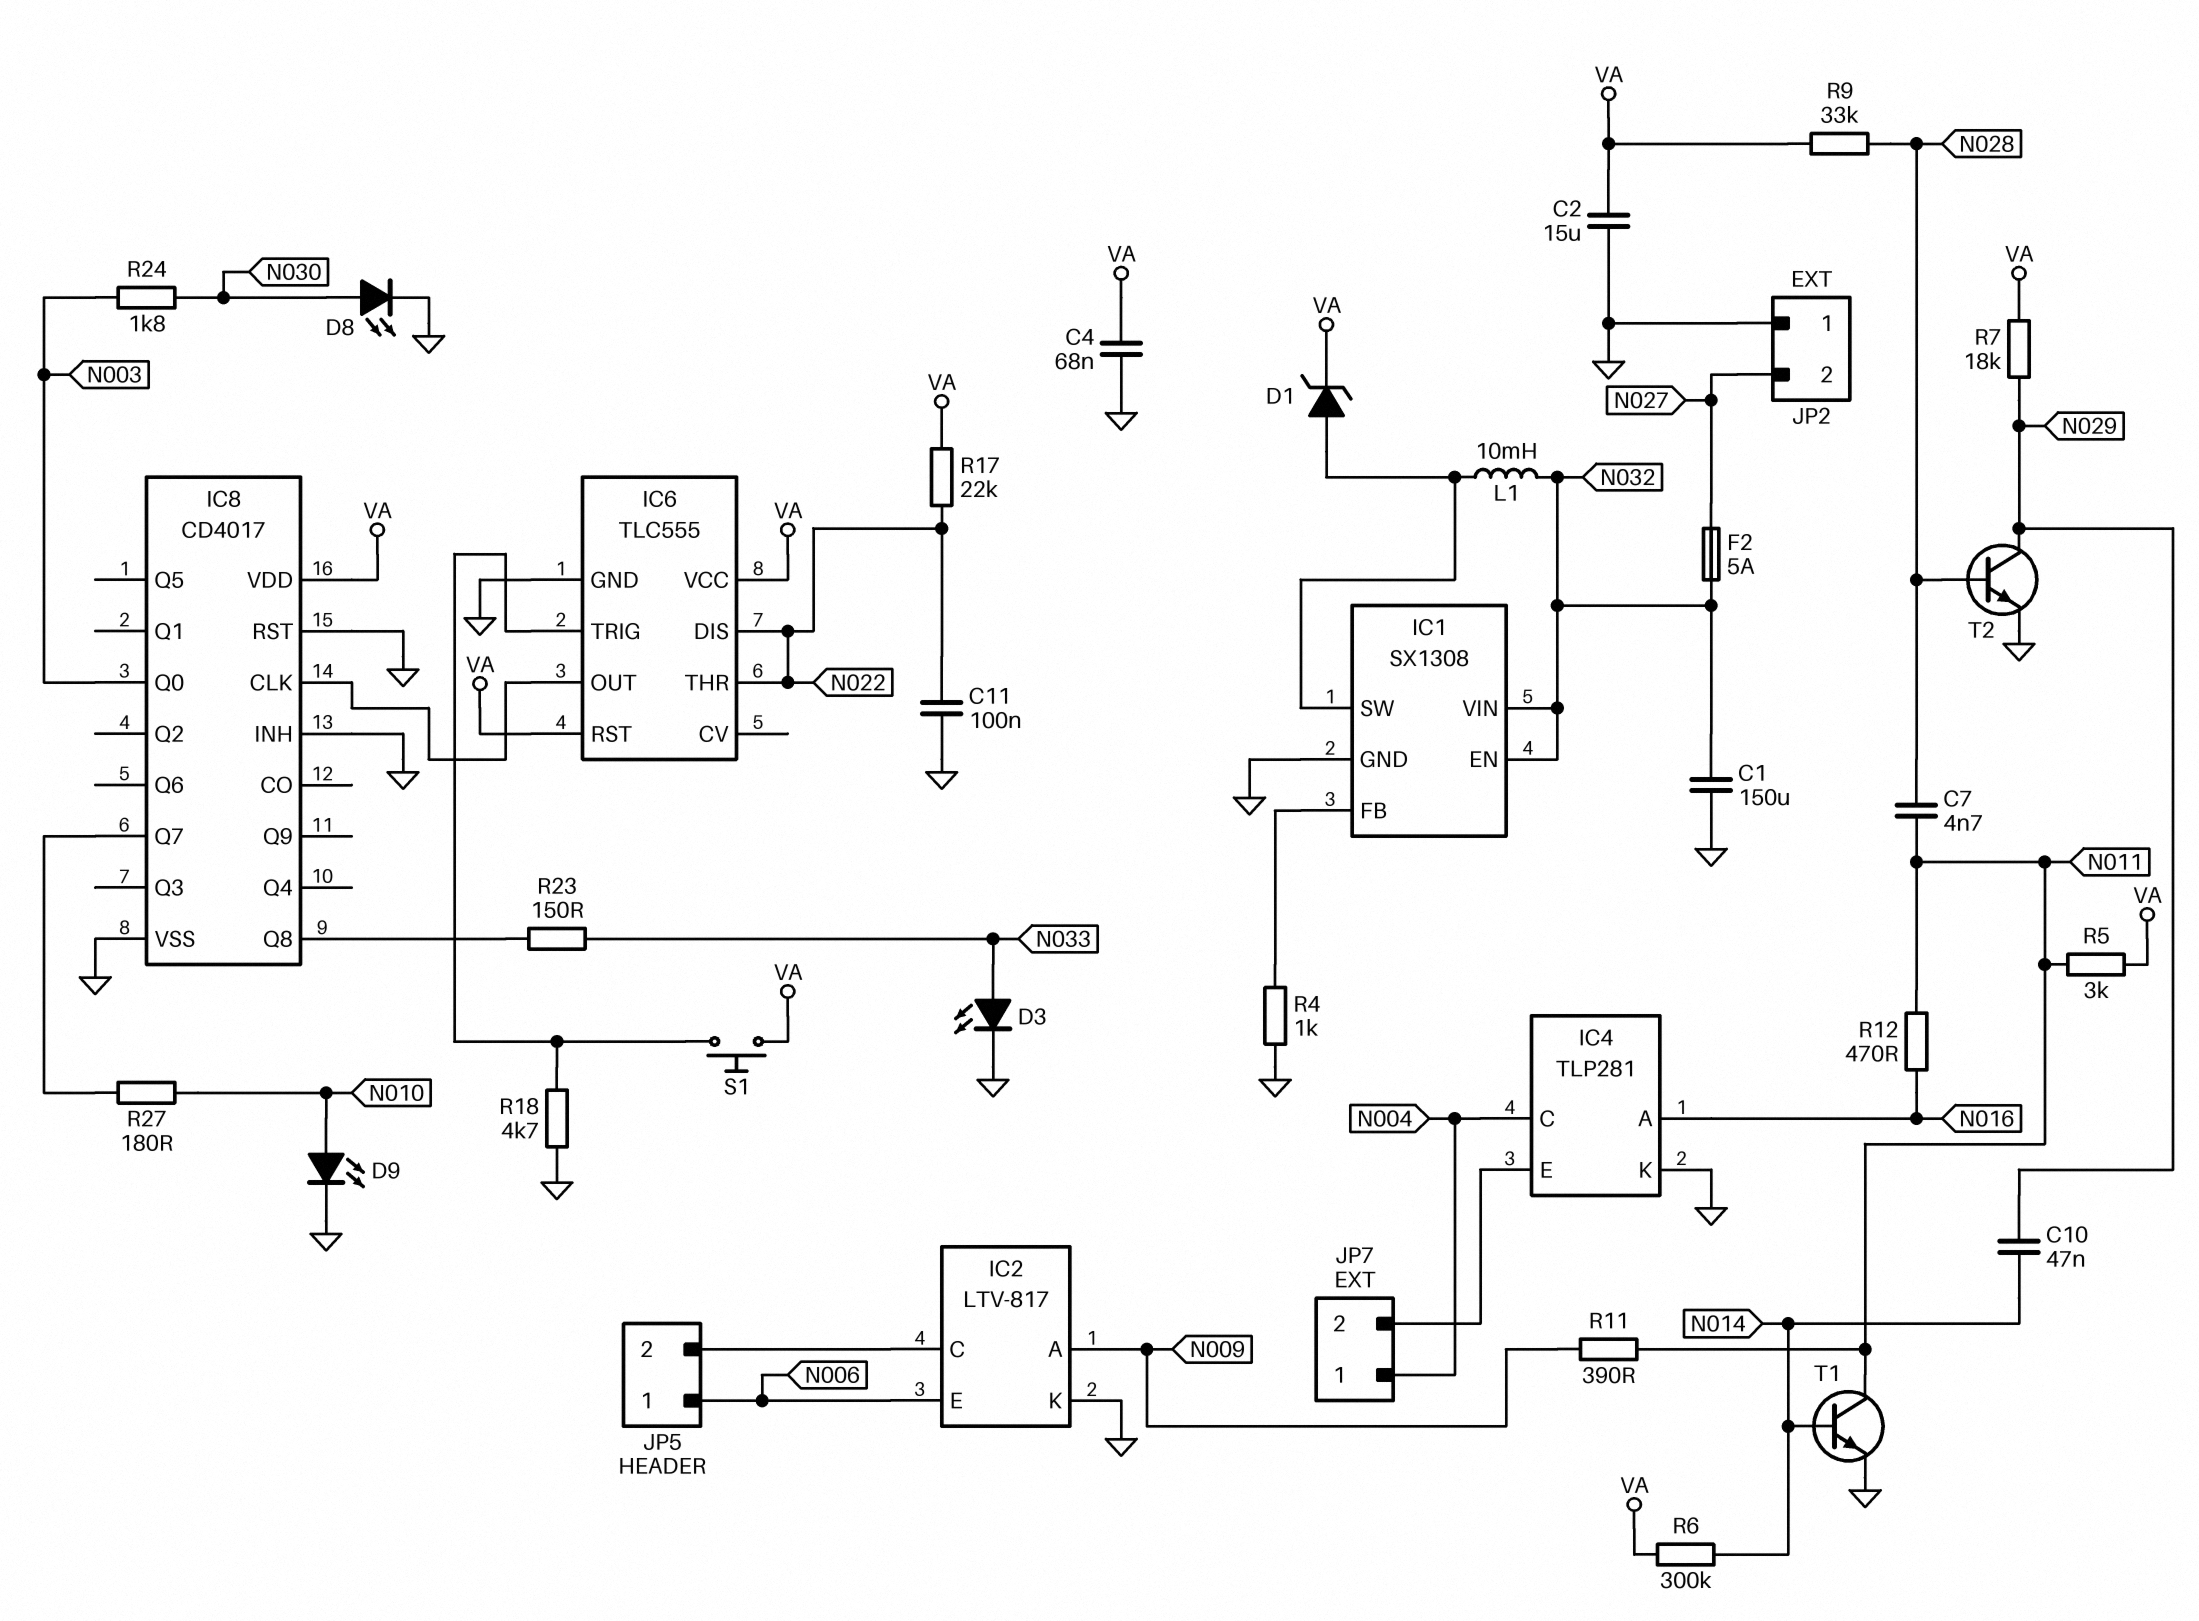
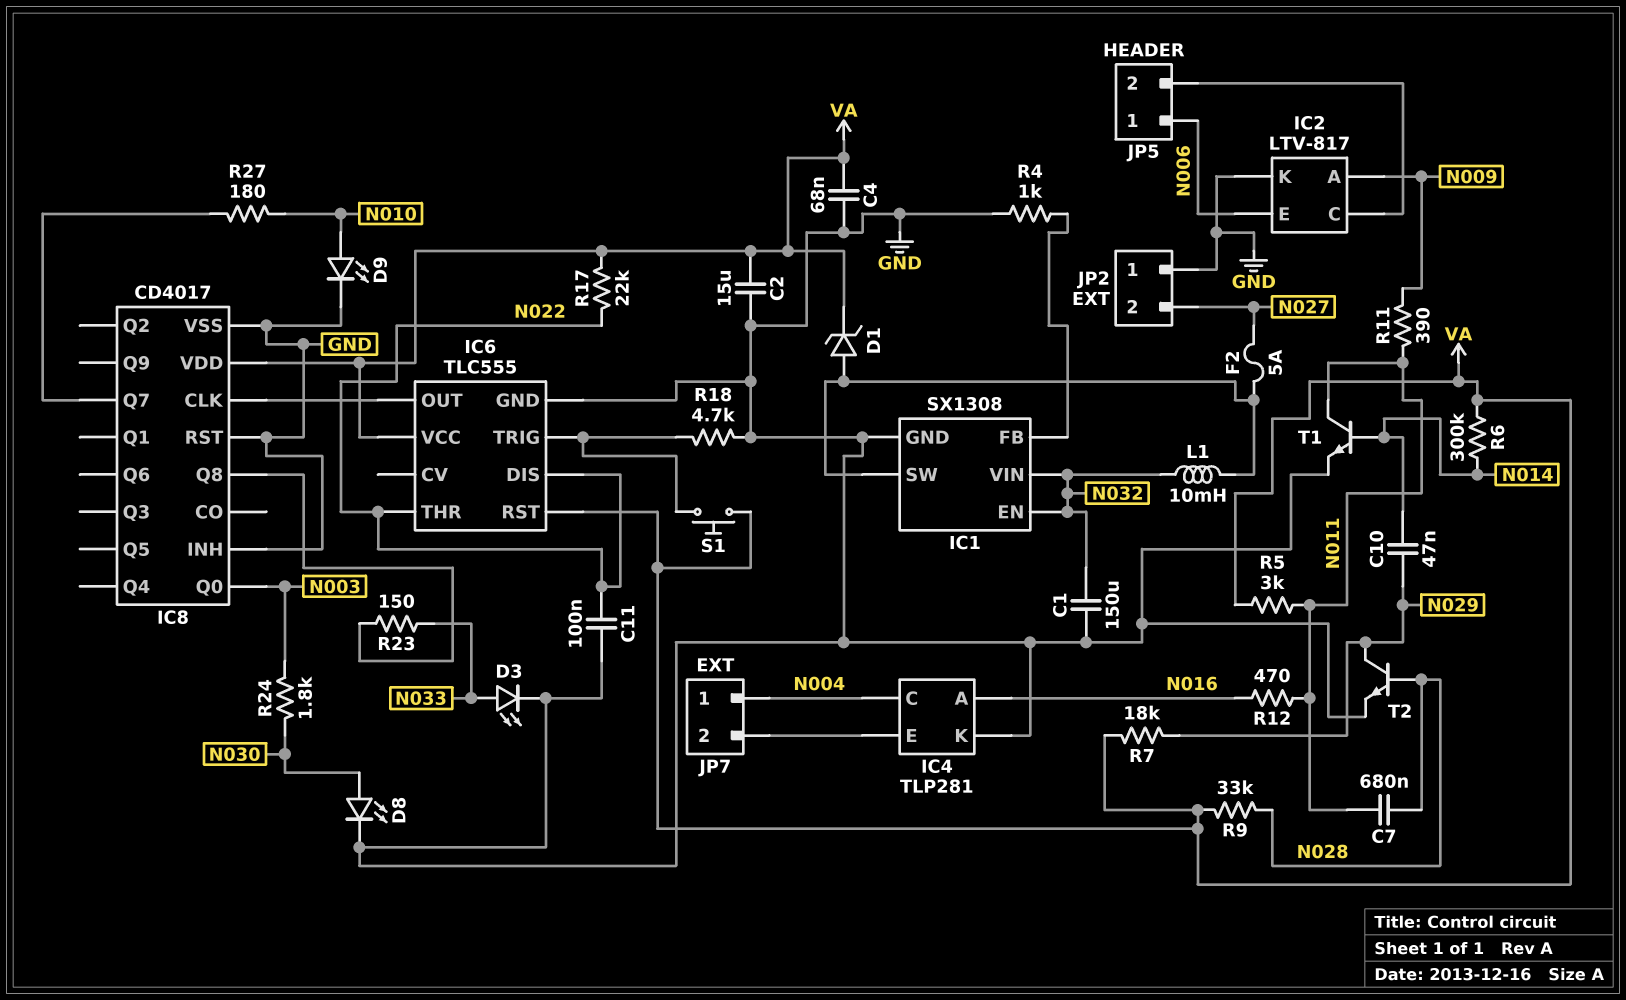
C7: 4.7nF (N011, N028) -> 680nF (N011, N028)
F2: 5A (N027, N032) -> 5A (IC1/SW, N027)

